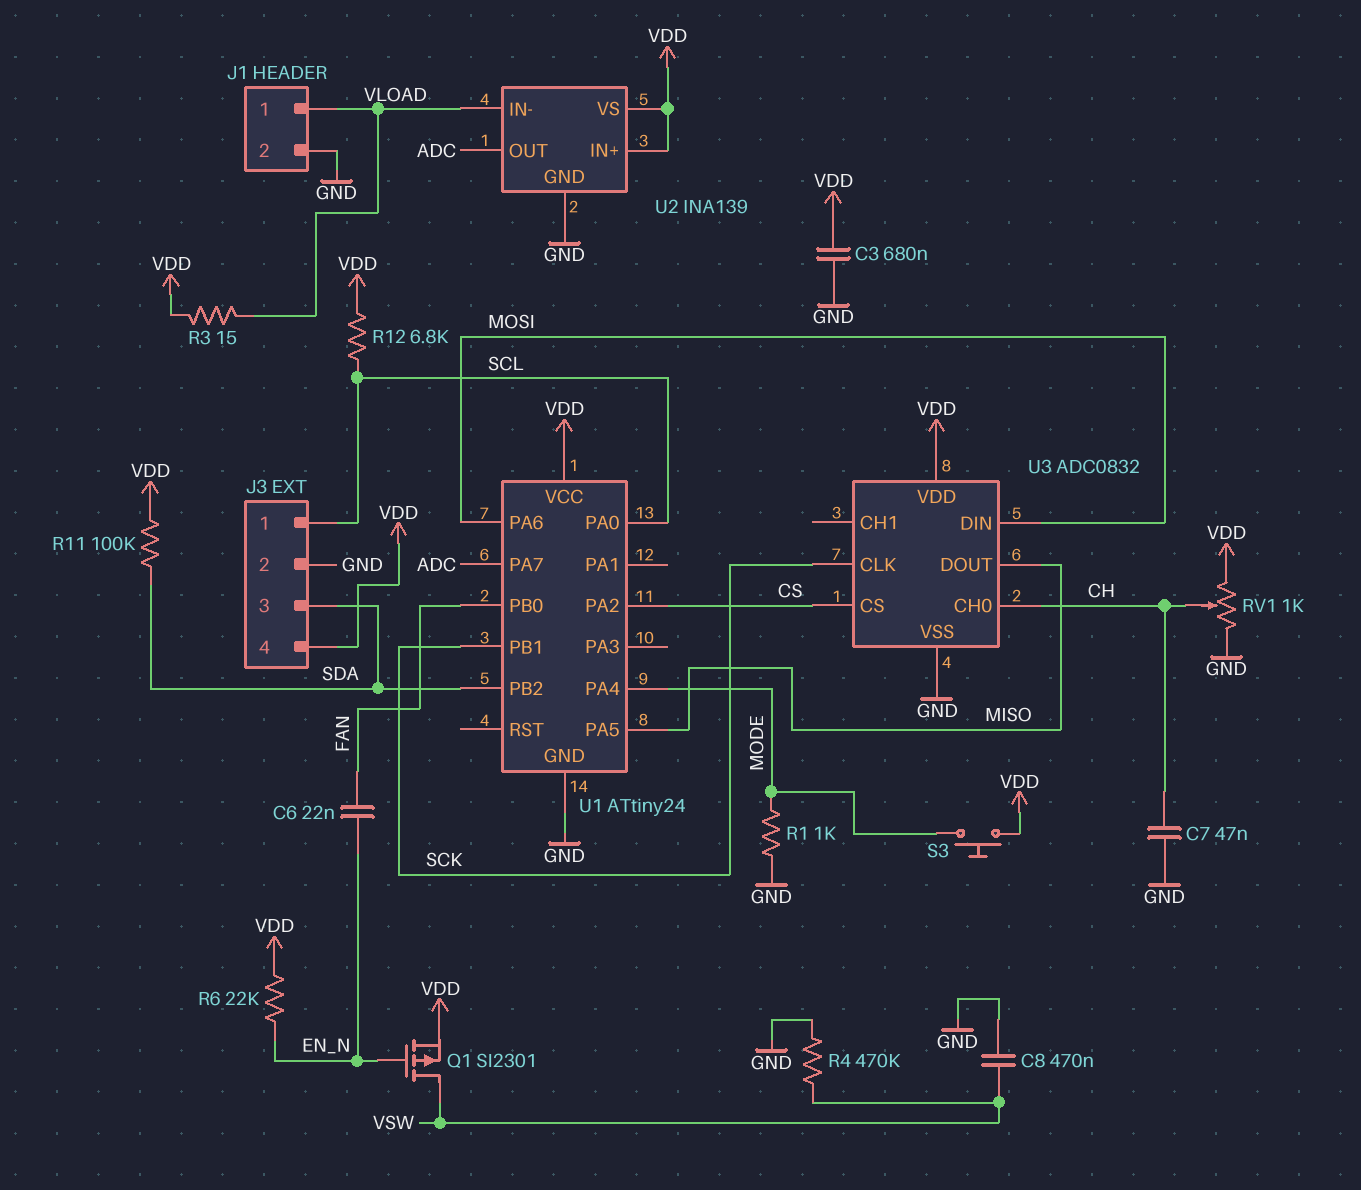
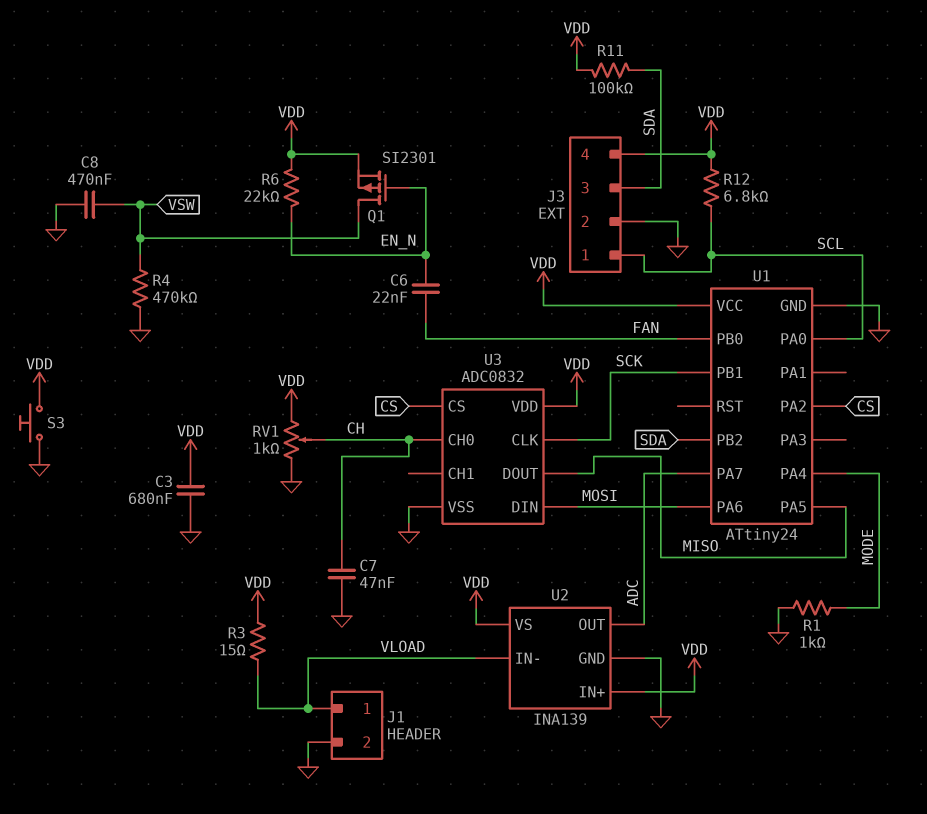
S3: button (MODE, VDD) -> button (GND, VDD)

